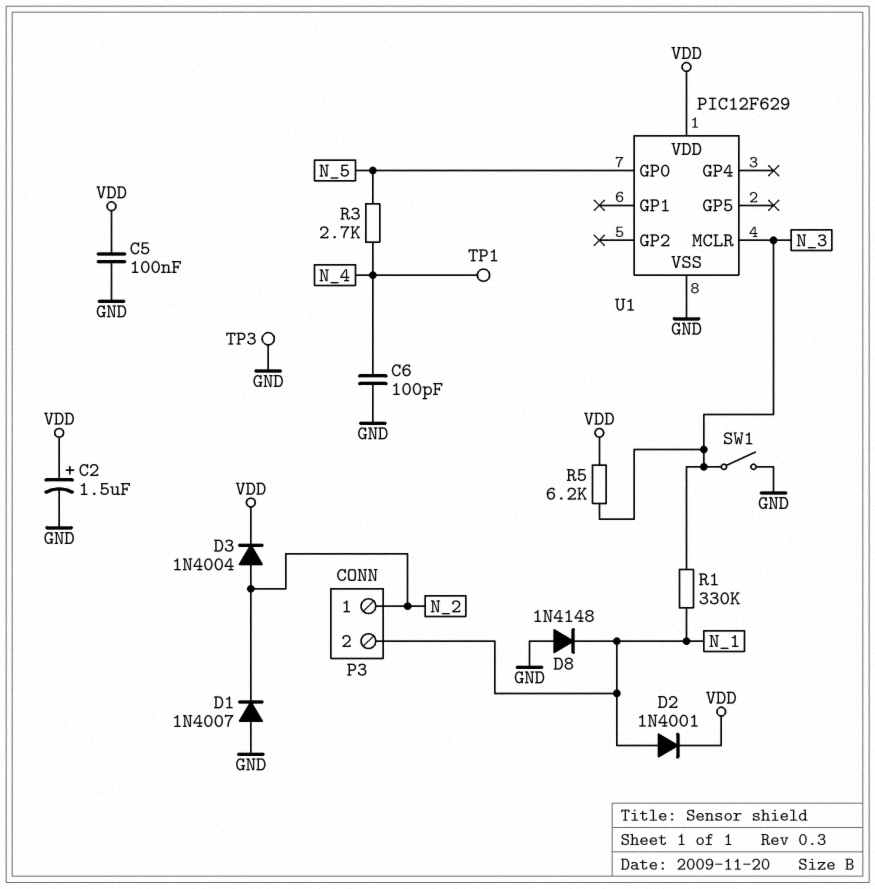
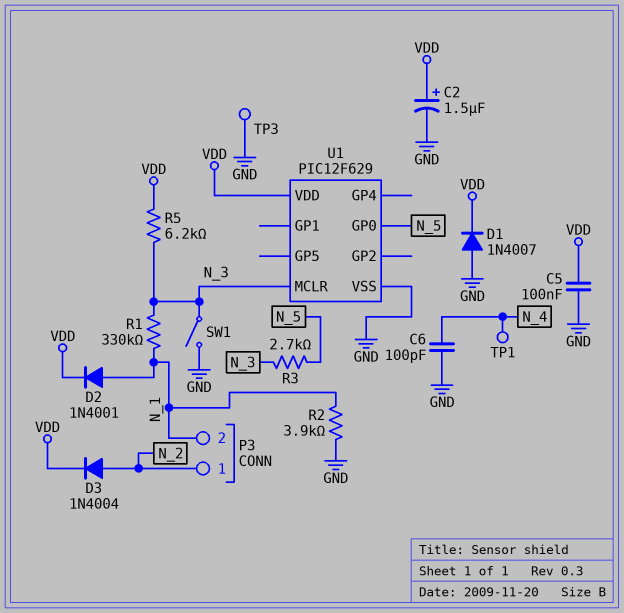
D1: diode 1N4007 (A GND, K N_2) -> diode 1N4007 (A GND, K VDD)
D8: diode 1N4148 (A GND, K N_1) -> none
R2: none -> 3.9k (GND, N_1)
R3: 2.7k (N_4, N_5) -> 2.7k (N_3, N_5)

